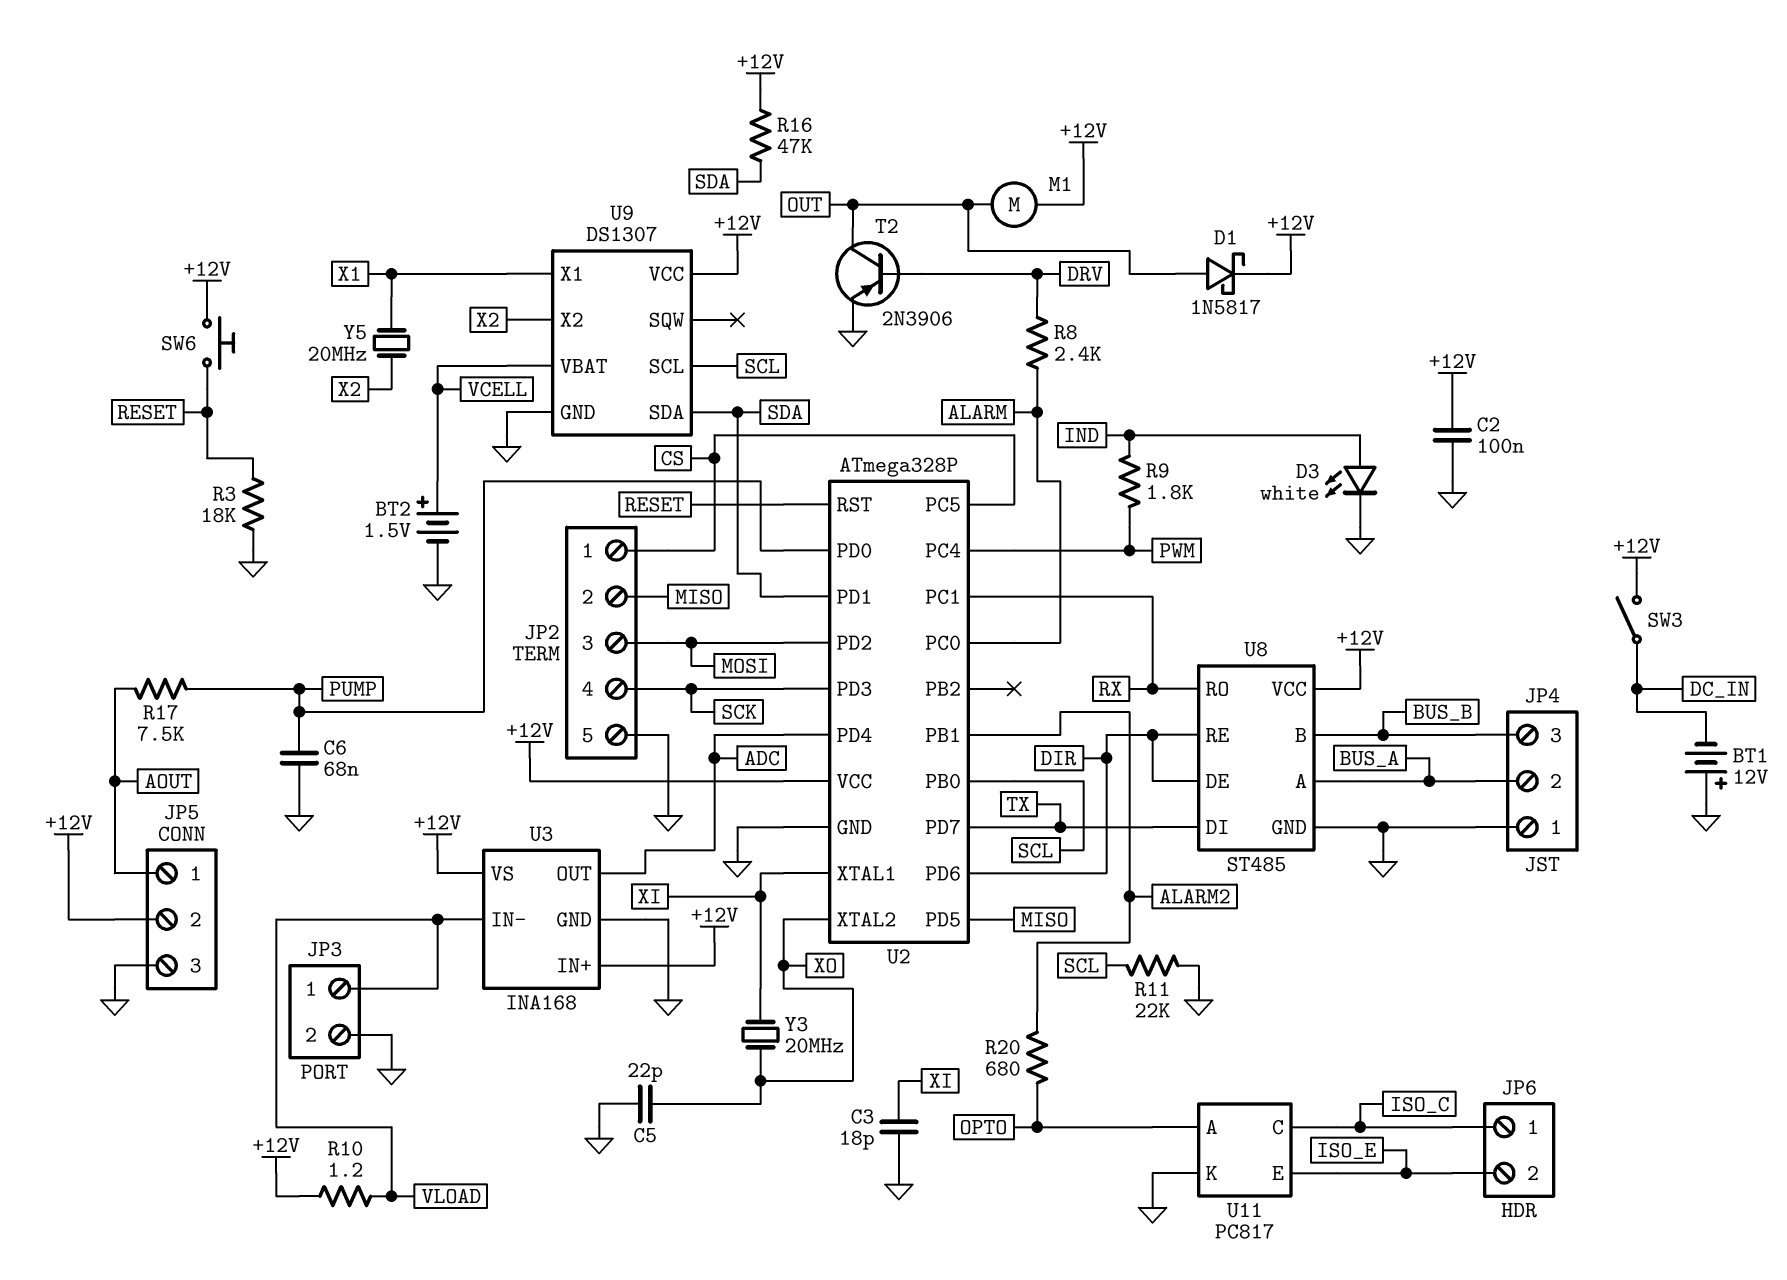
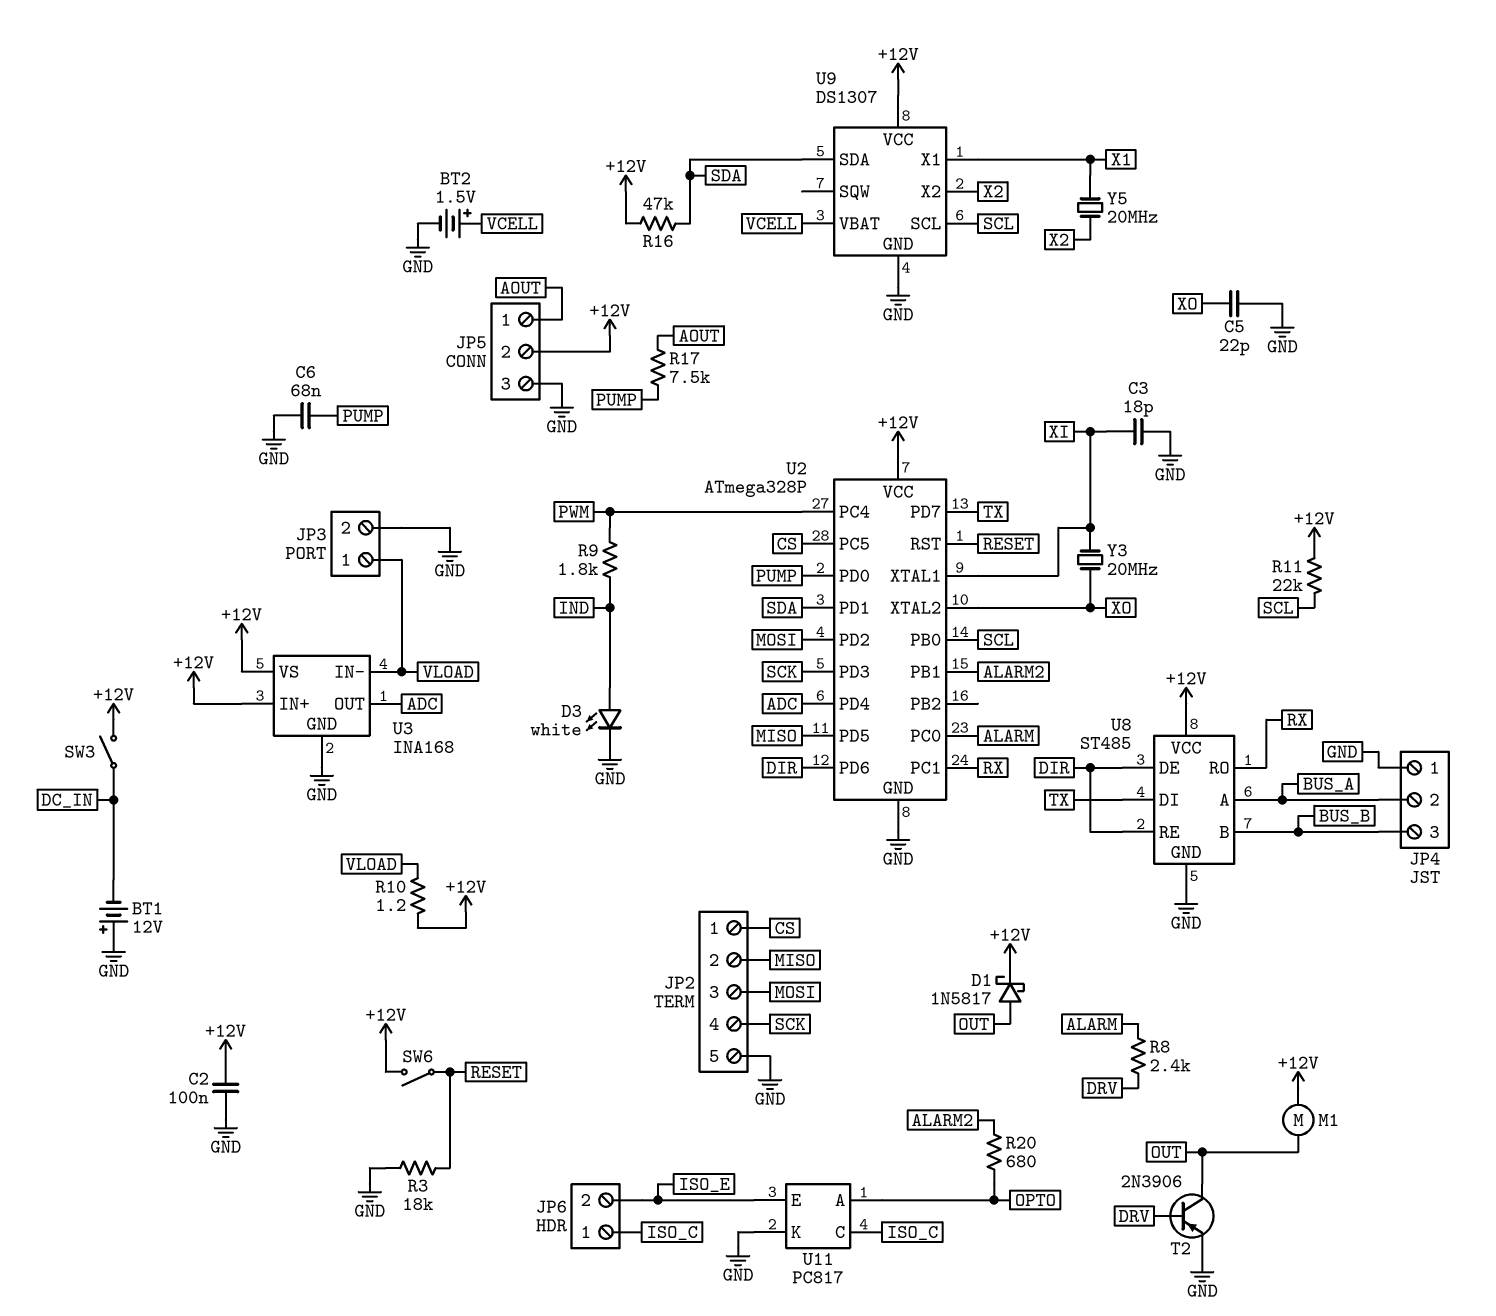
R11: 22k (GND, SCL) -> 22k (+12V, SCL)
SW6: button (+12V, RESET) -> switch (+12V, RESET)

